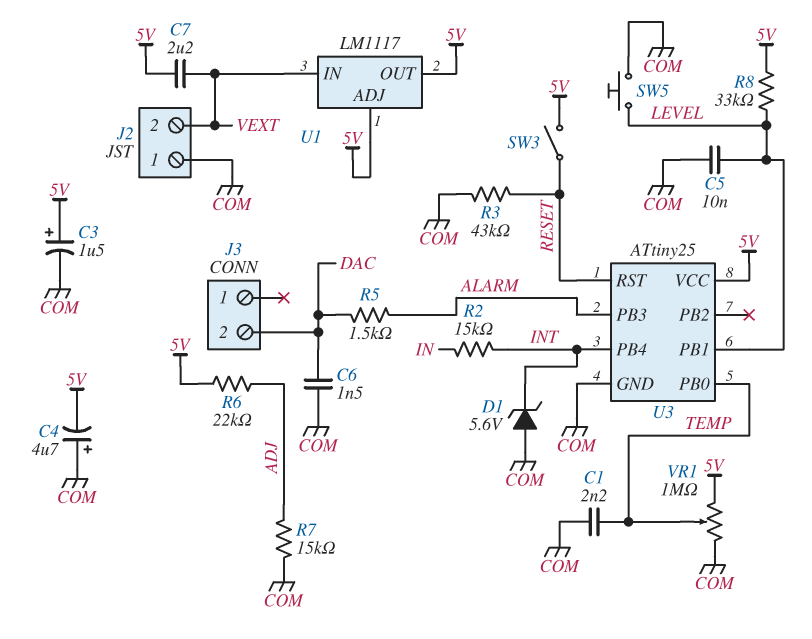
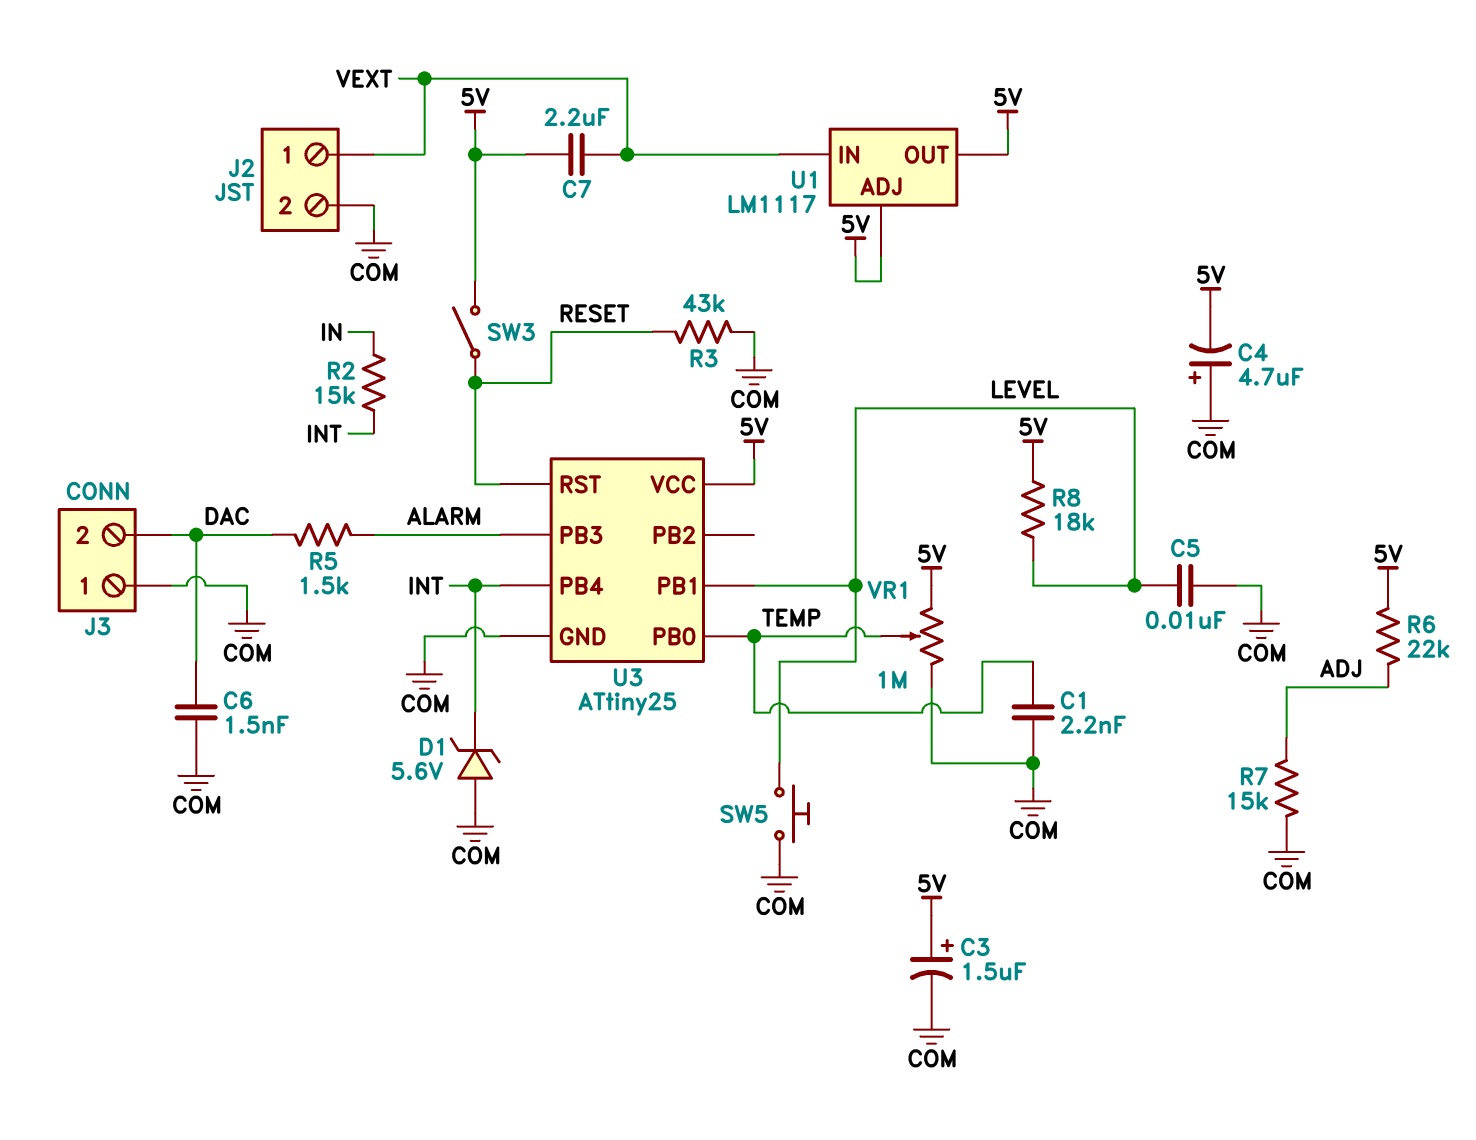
J2 pin 1: COM -> VEXT
J2 pin 2: VEXT -> COM
J3 pin 1: none -> COM
R8: 33k (5V, LEVEL) -> 18k (5V, LEVEL)

